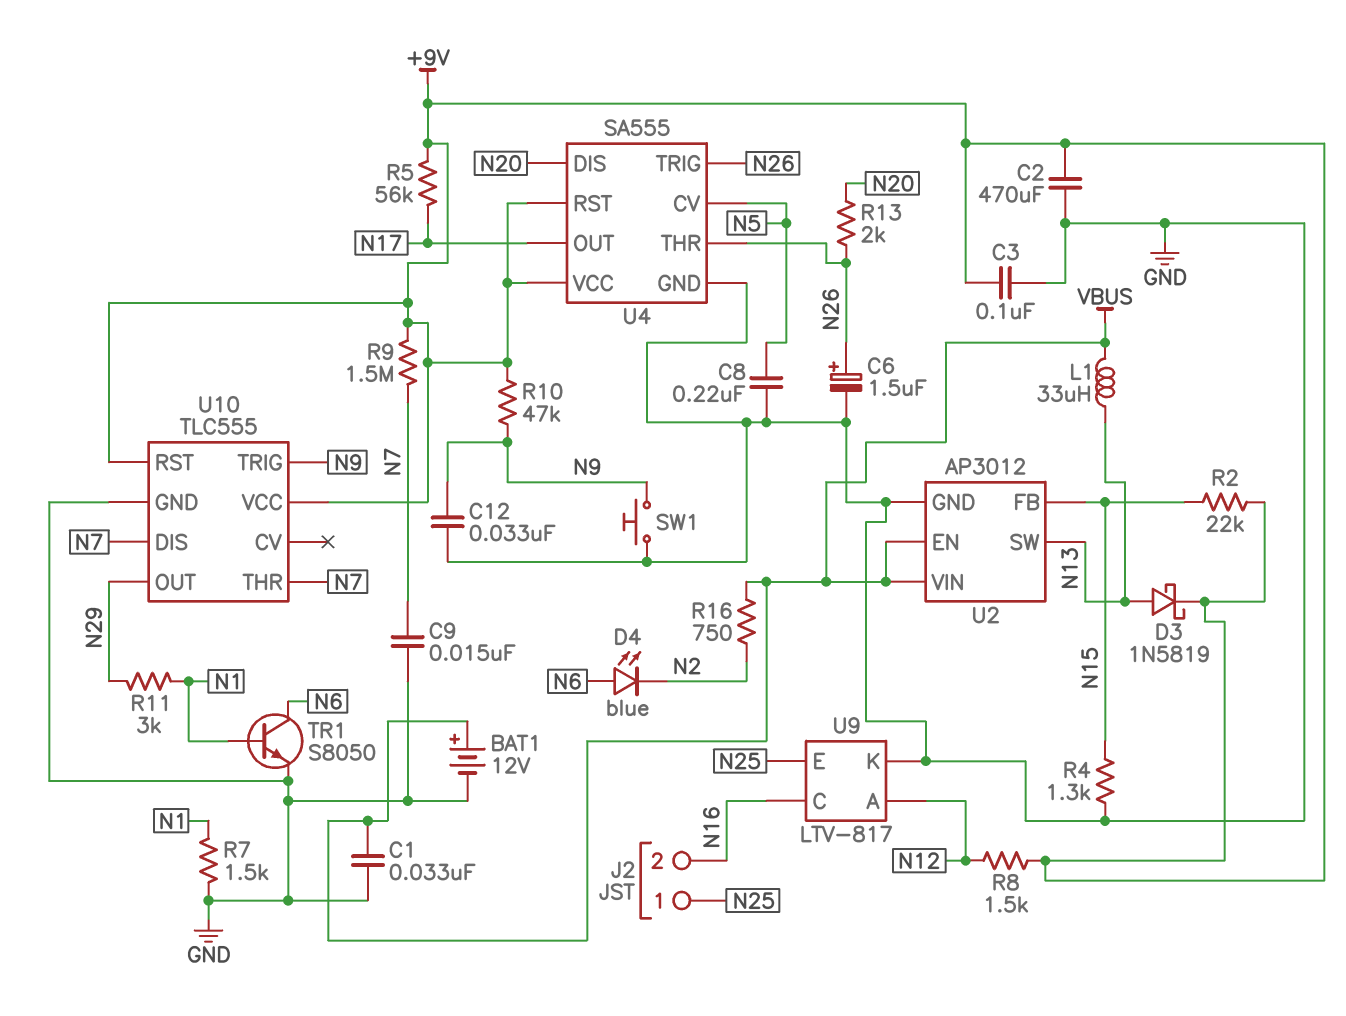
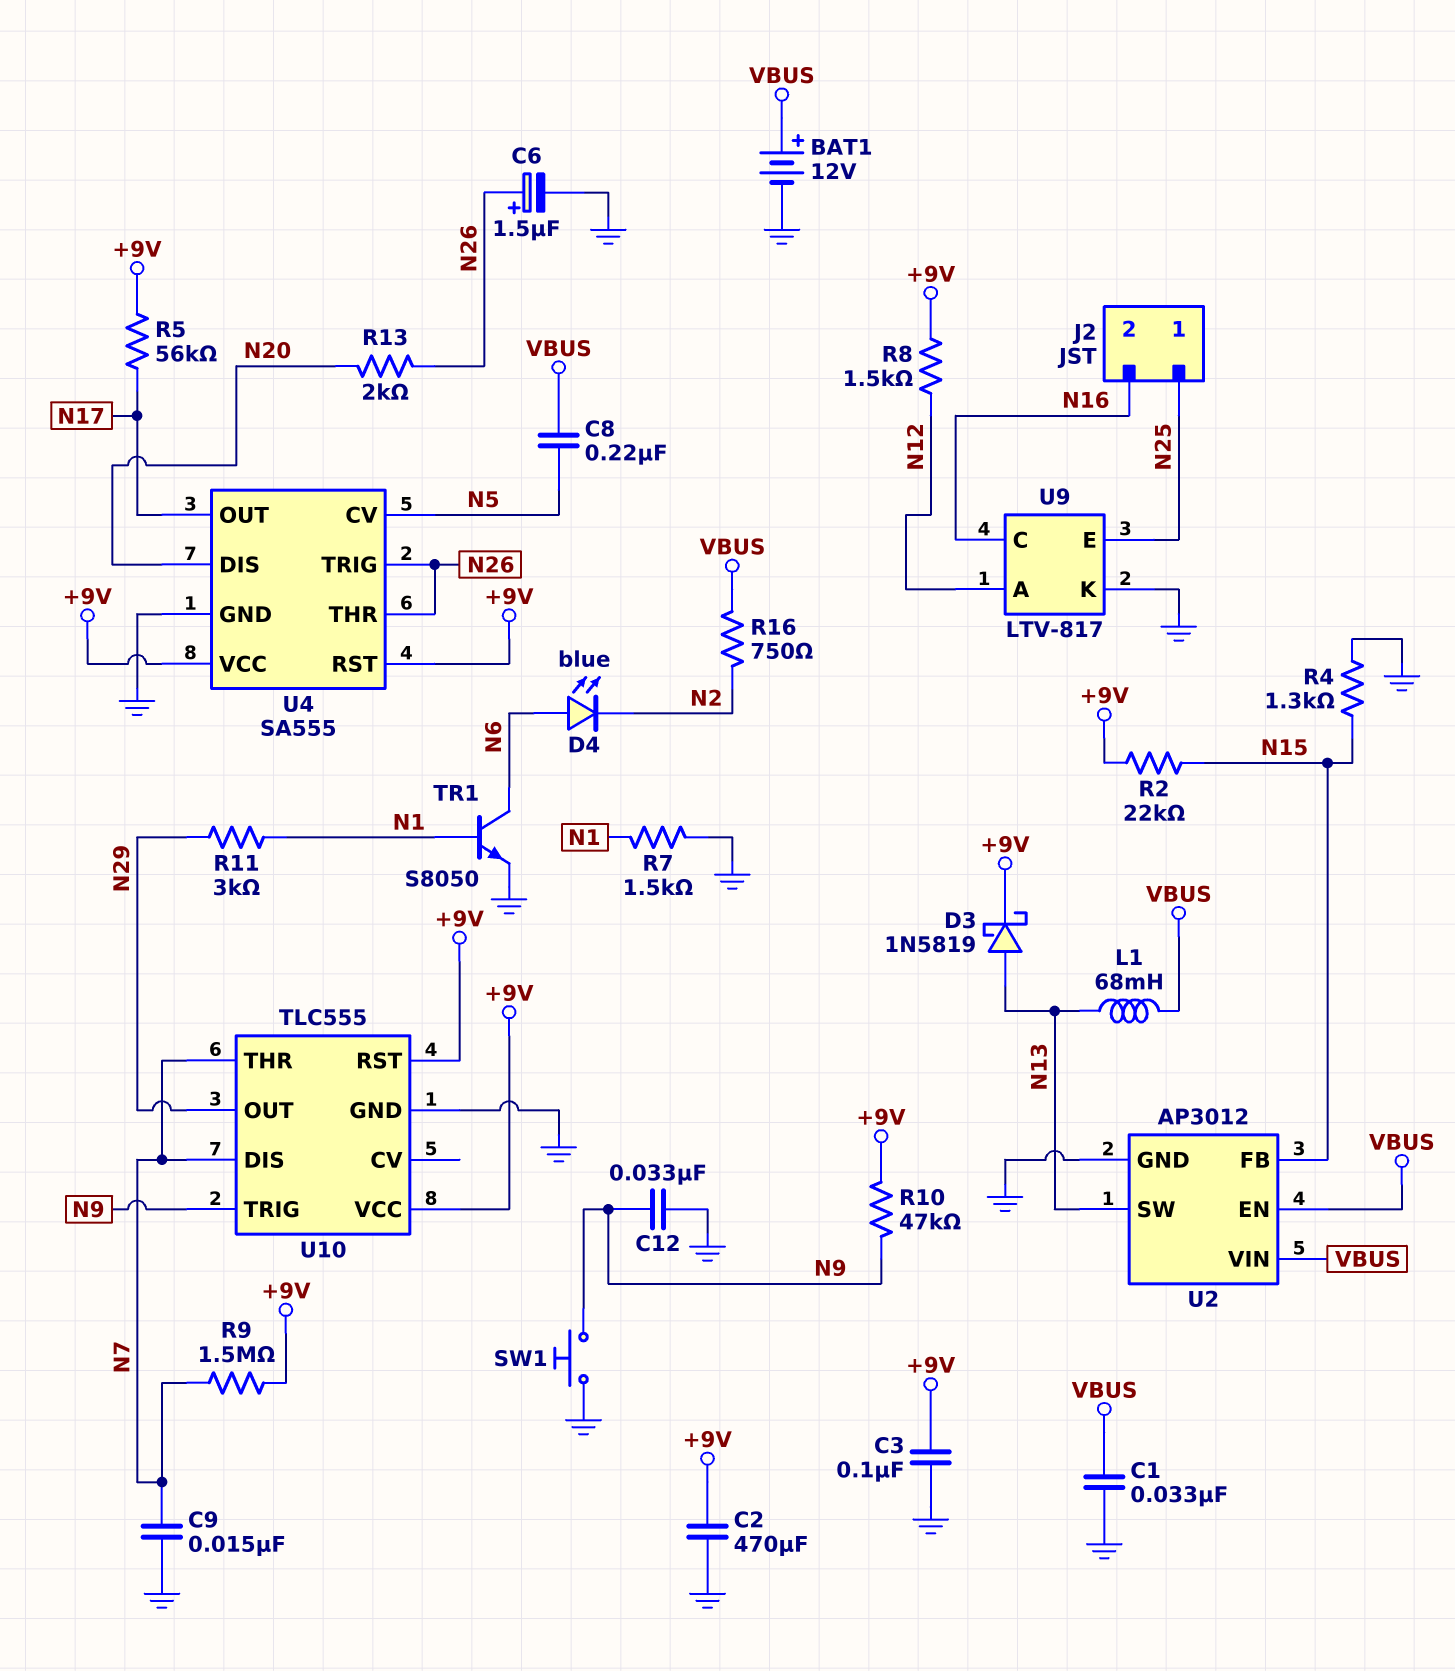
C8: 220nF (GND, N5) -> 220nF (N5, VBUS)
L1: 33uH (N13, VBUS) -> 68mH (N13, VBUS)

